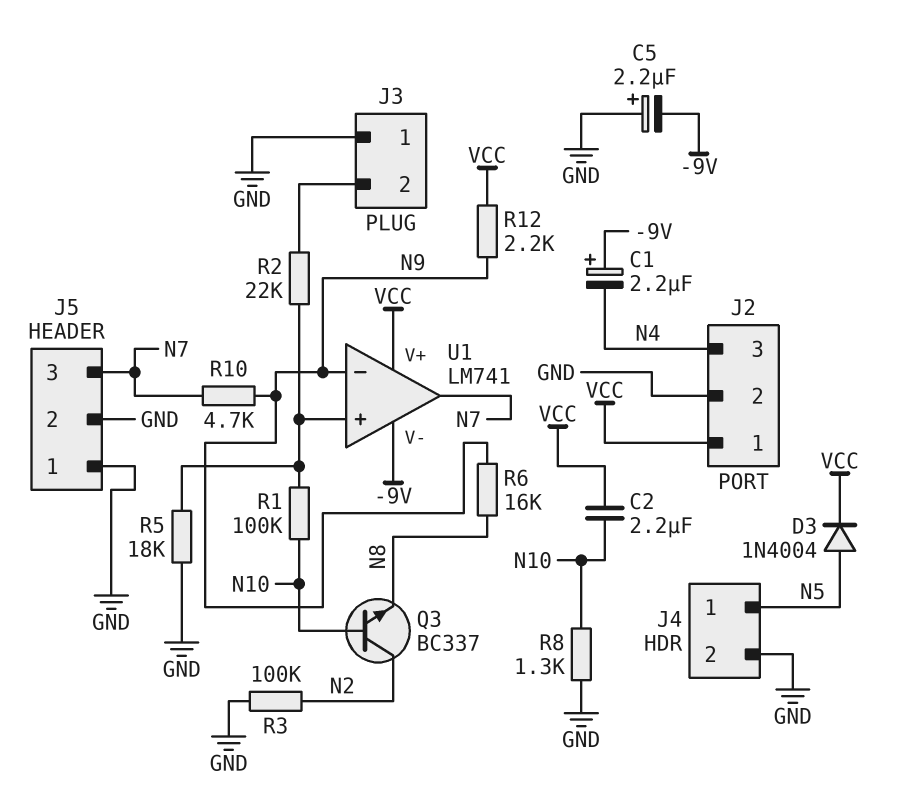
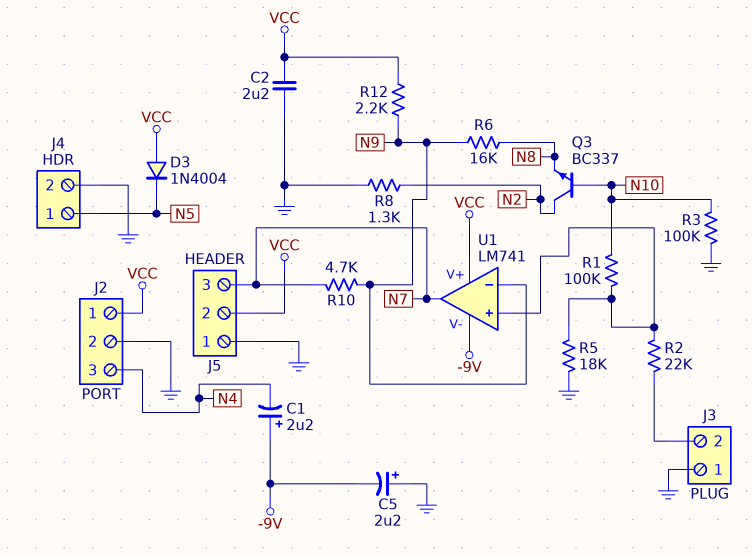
C2: 2.2uF (N10, VCC) -> 2.2uF (GND, VCC)
D3: diode 1N4004 (A N5, K VCC) -> diode 1N4004 (A VCC, K N5)
J5 pin 2: GND -> VCC
R3: 100k (GND, N2) -> 100k (GND, N10)
R8: 1.3k (GND, N10) -> 1.3k (GND, N2)

